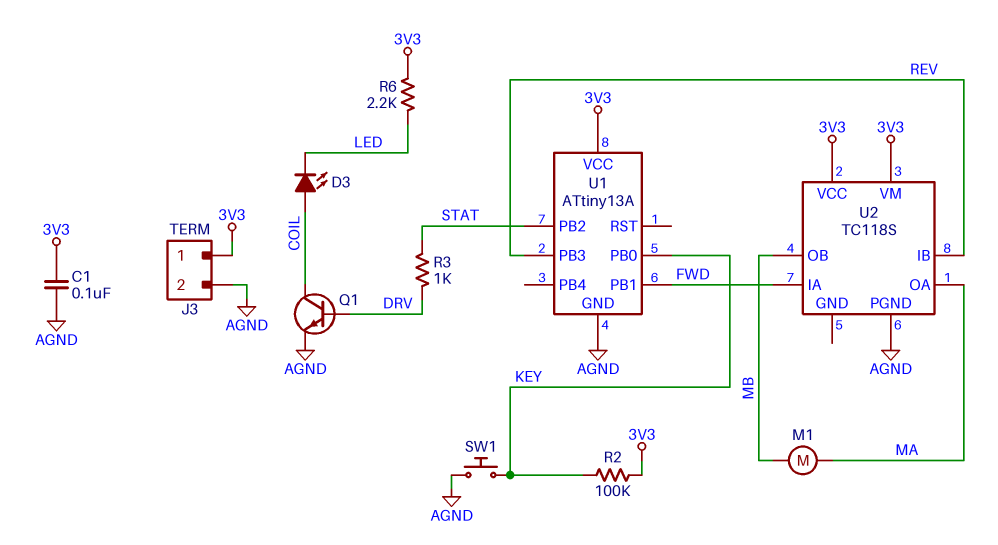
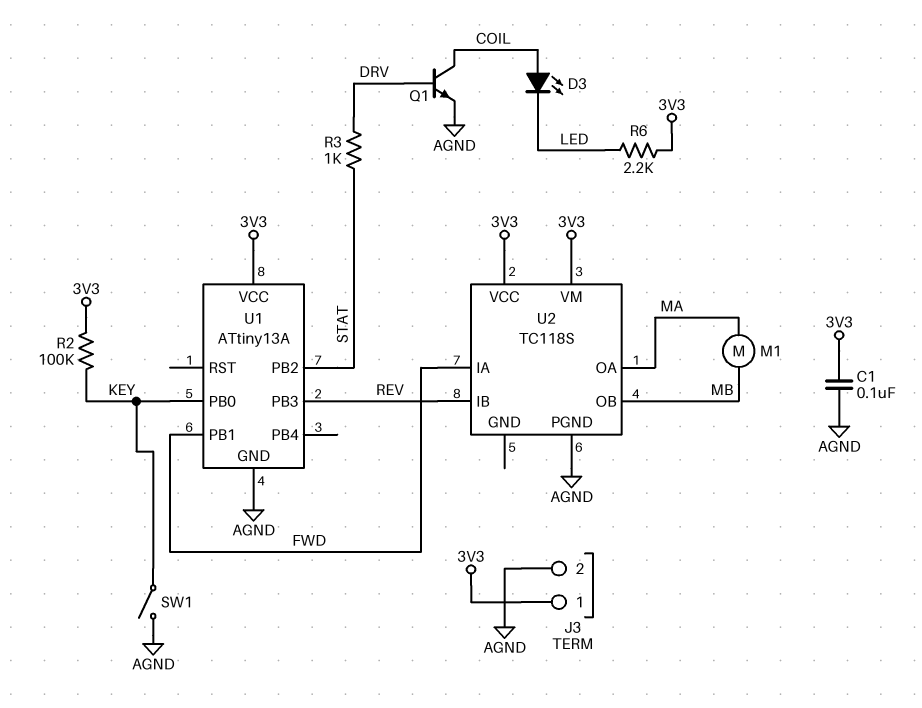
SW1: button (AGND, KEY) -> switch (AGND, KEY)

